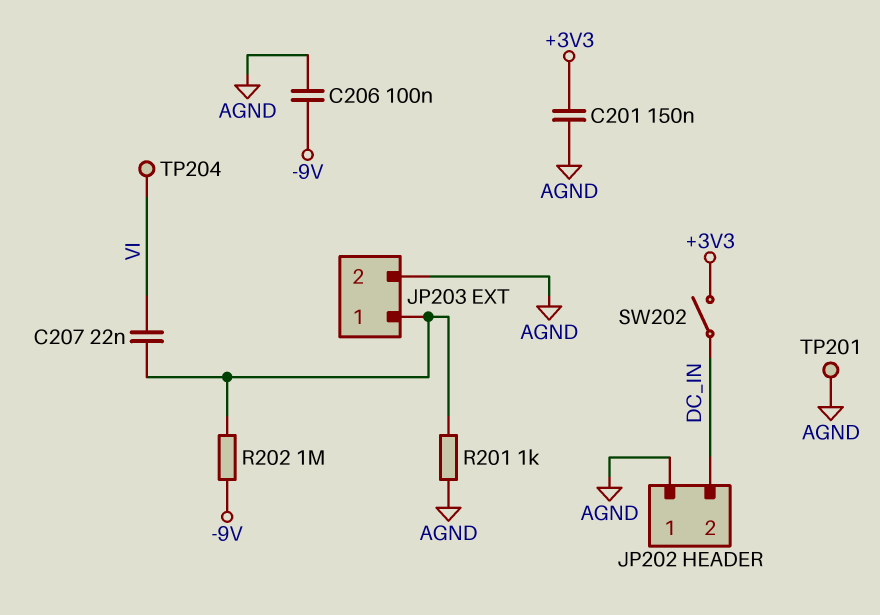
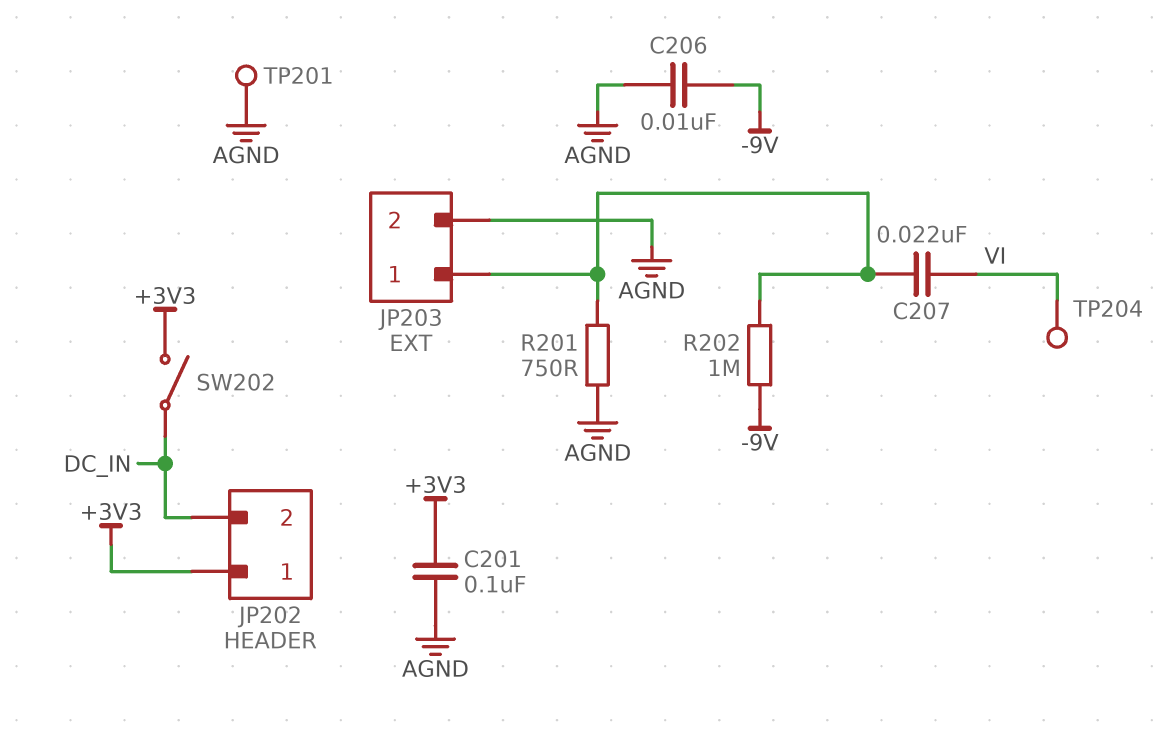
C201: 150nF (+3V3, AGND) -> 100nF (+3V3, AGND)
C206: 100nF (-9V, AGND) -> 10nF (-9V, AGND)
JP202 pin 1: AGND -> +3V3
R201: 1k (AGND, JP203/1) -> 750 (AGND, JP203/1)

